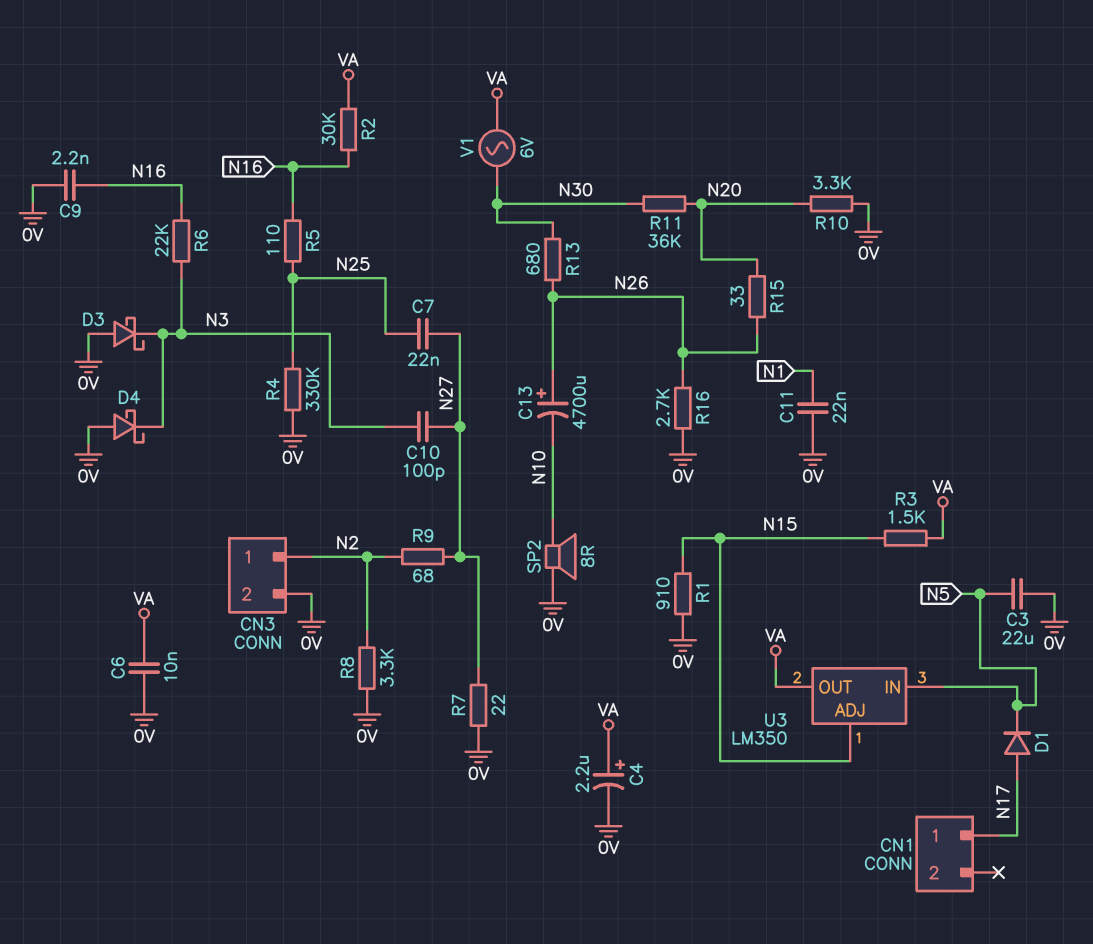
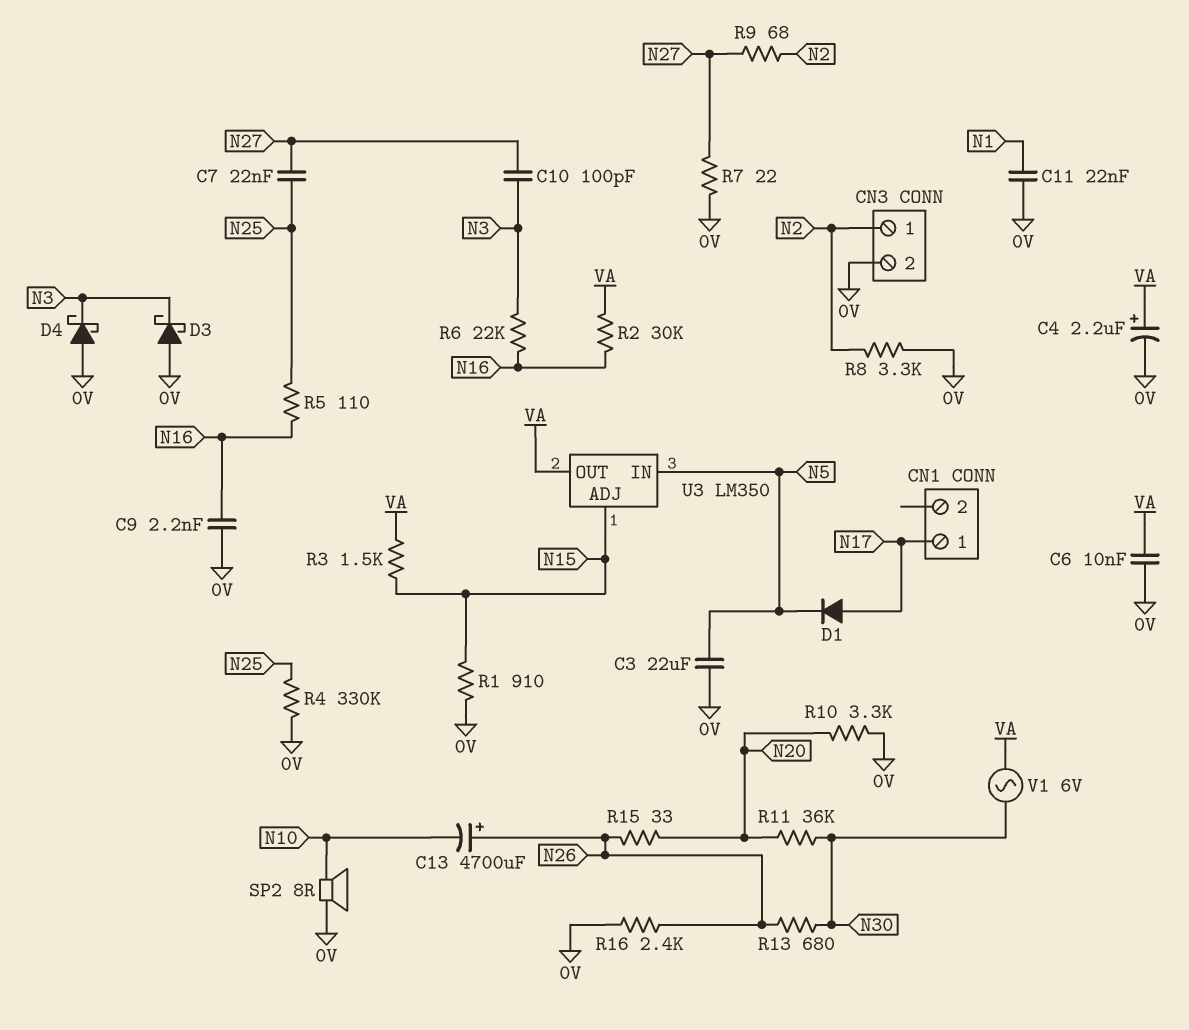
R16: 2.7k (0V, N26) -> 2.4k (0V, N26)

